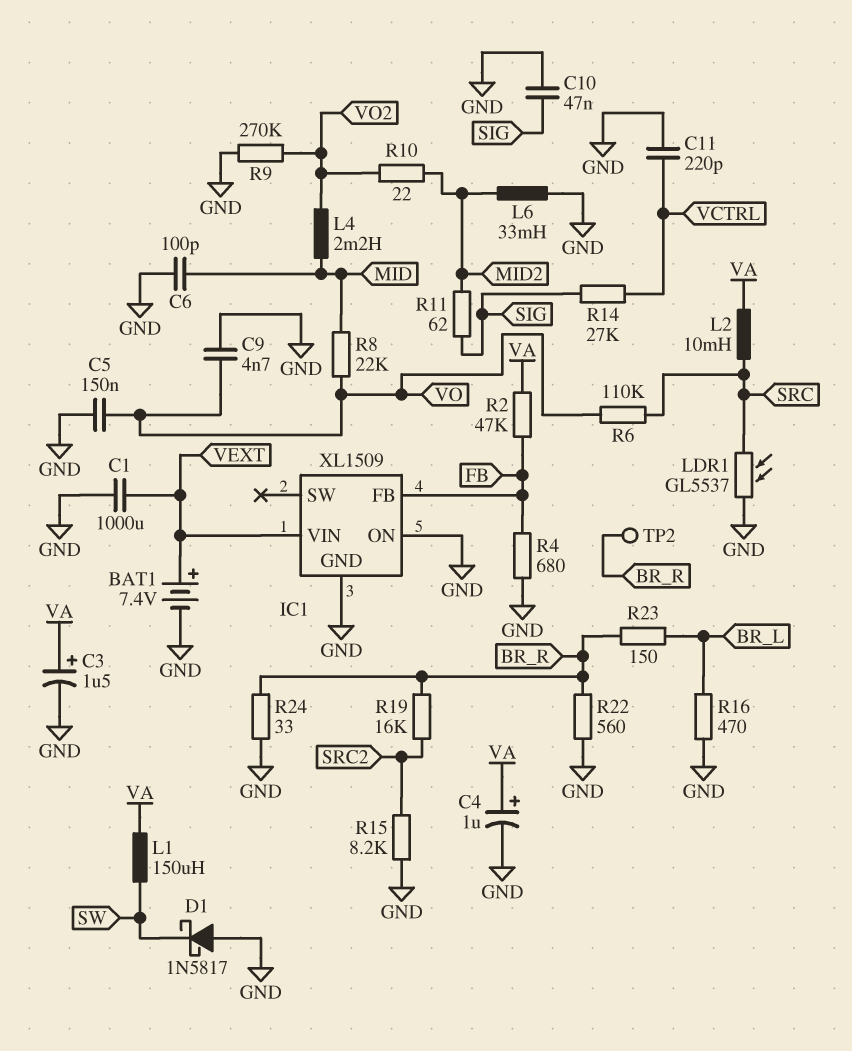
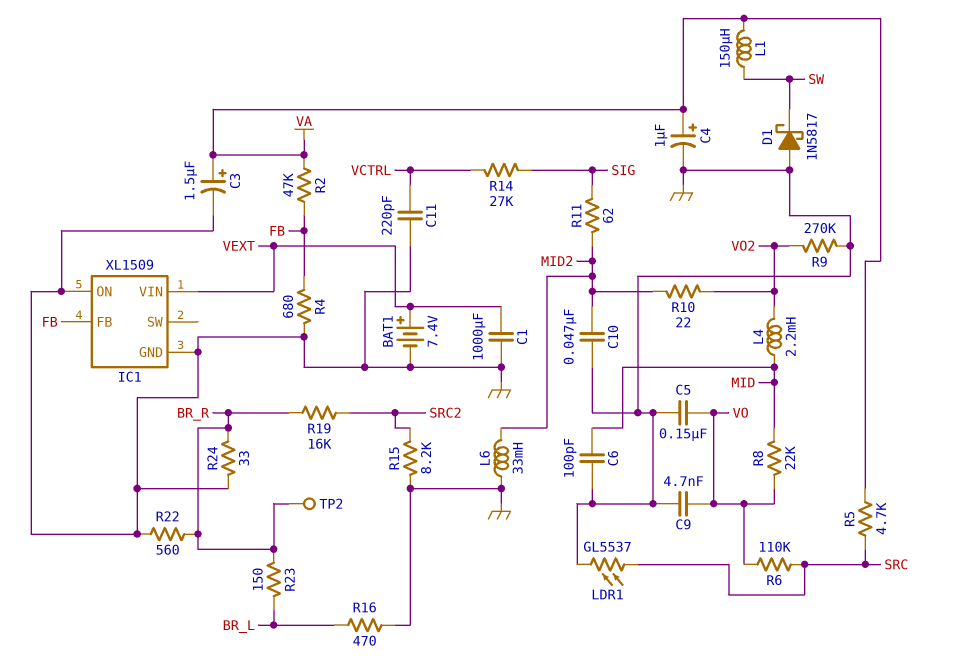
C10: 47nF (GND, SIG) -> 47nF (GND, MID2)
L2: 10mH (SRC, VA) -> none
R5: none -> 4.7k (SRC, VA)

